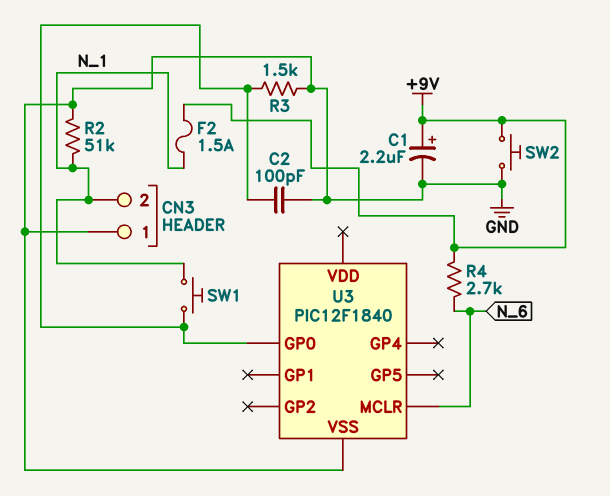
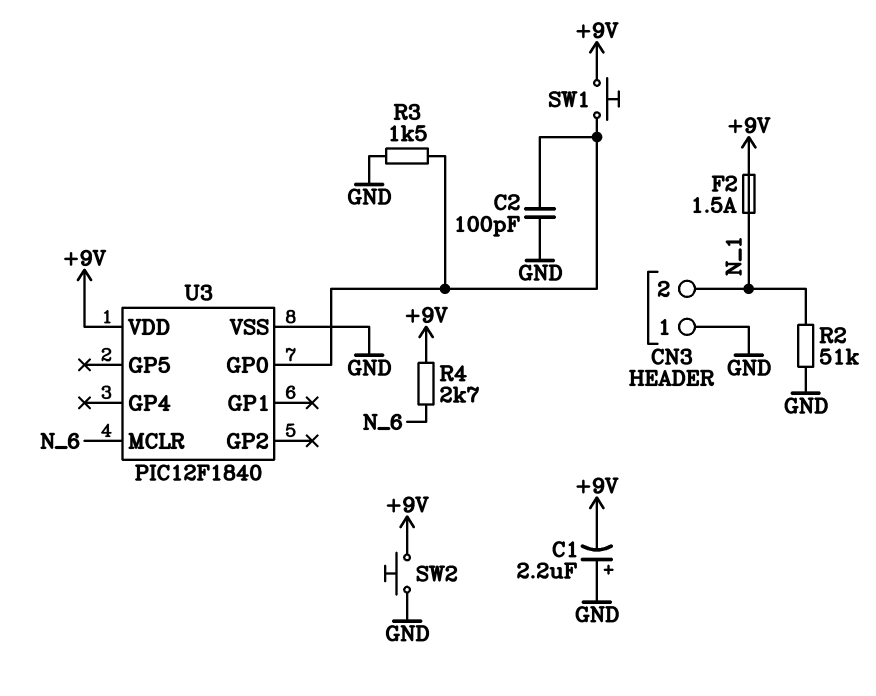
C1: 2.2uF (plus +9V, minus GND) -> 2.2uF (plus GND, minus +9V)
SW1: button (N_1, U3/GP0) -> button (+9V, U3/GP0)
U3 pin VDD: none -> +9V

